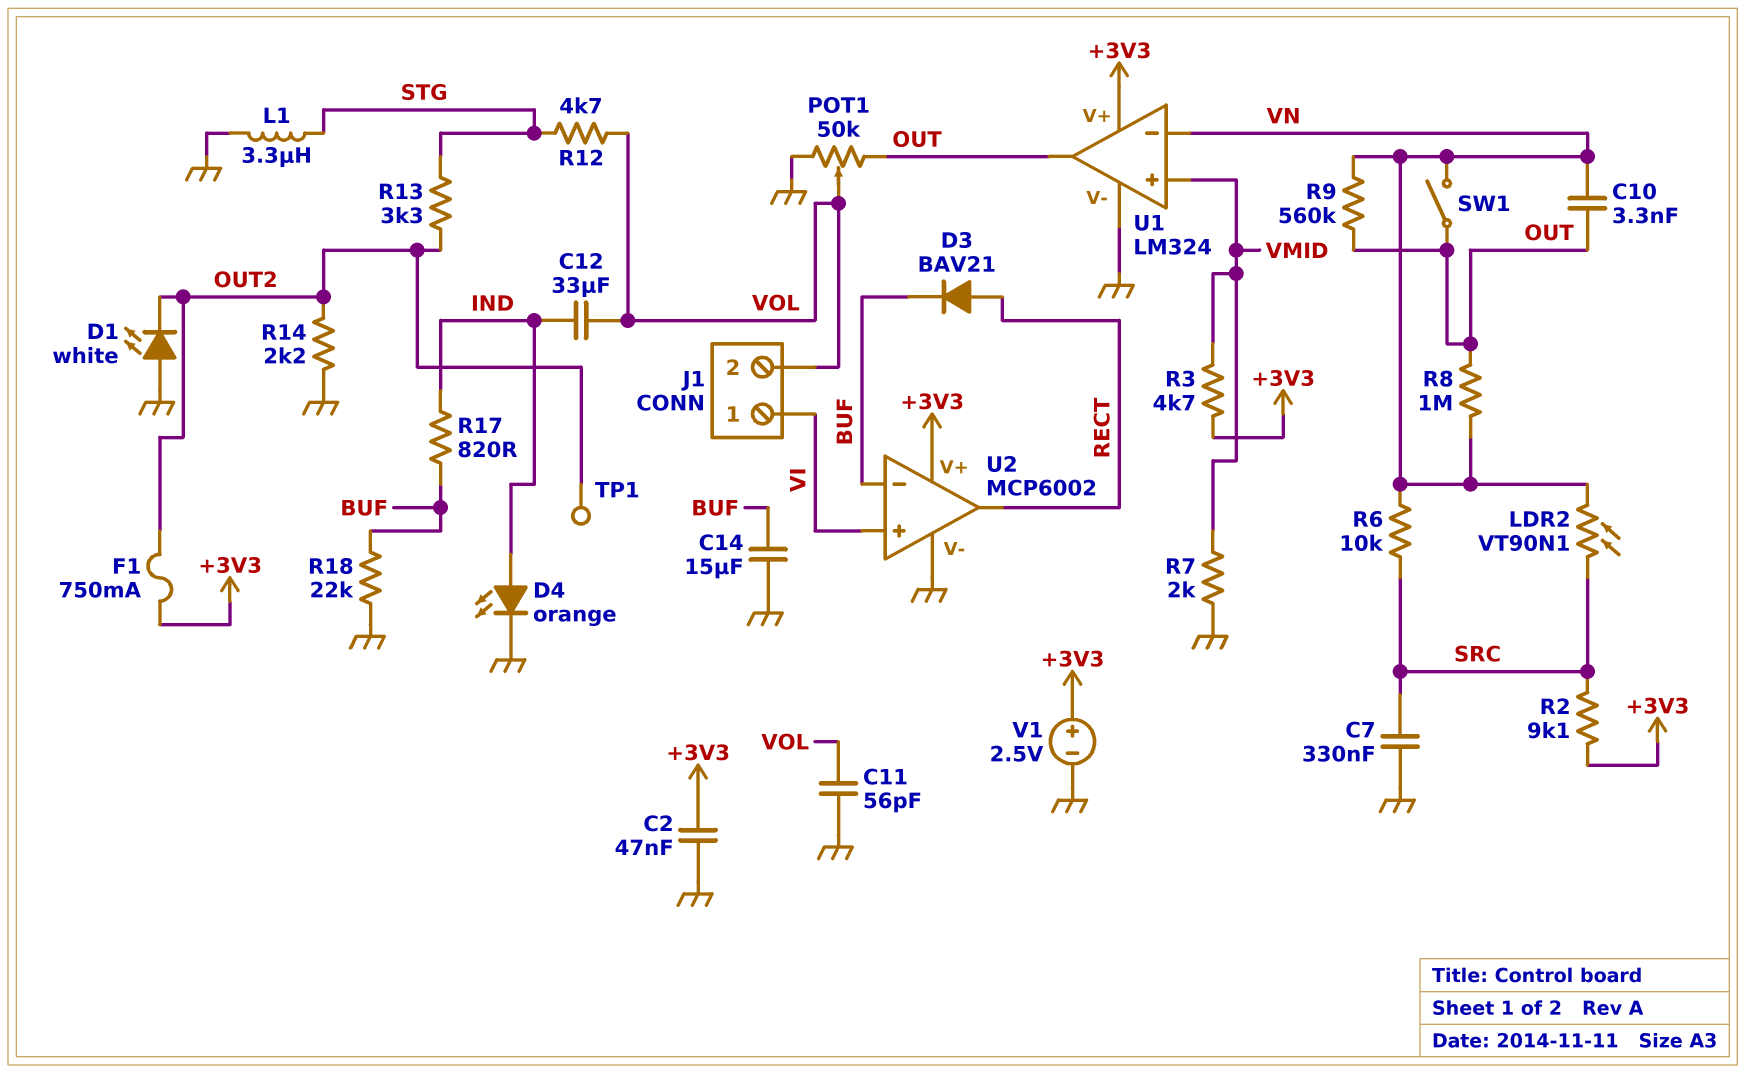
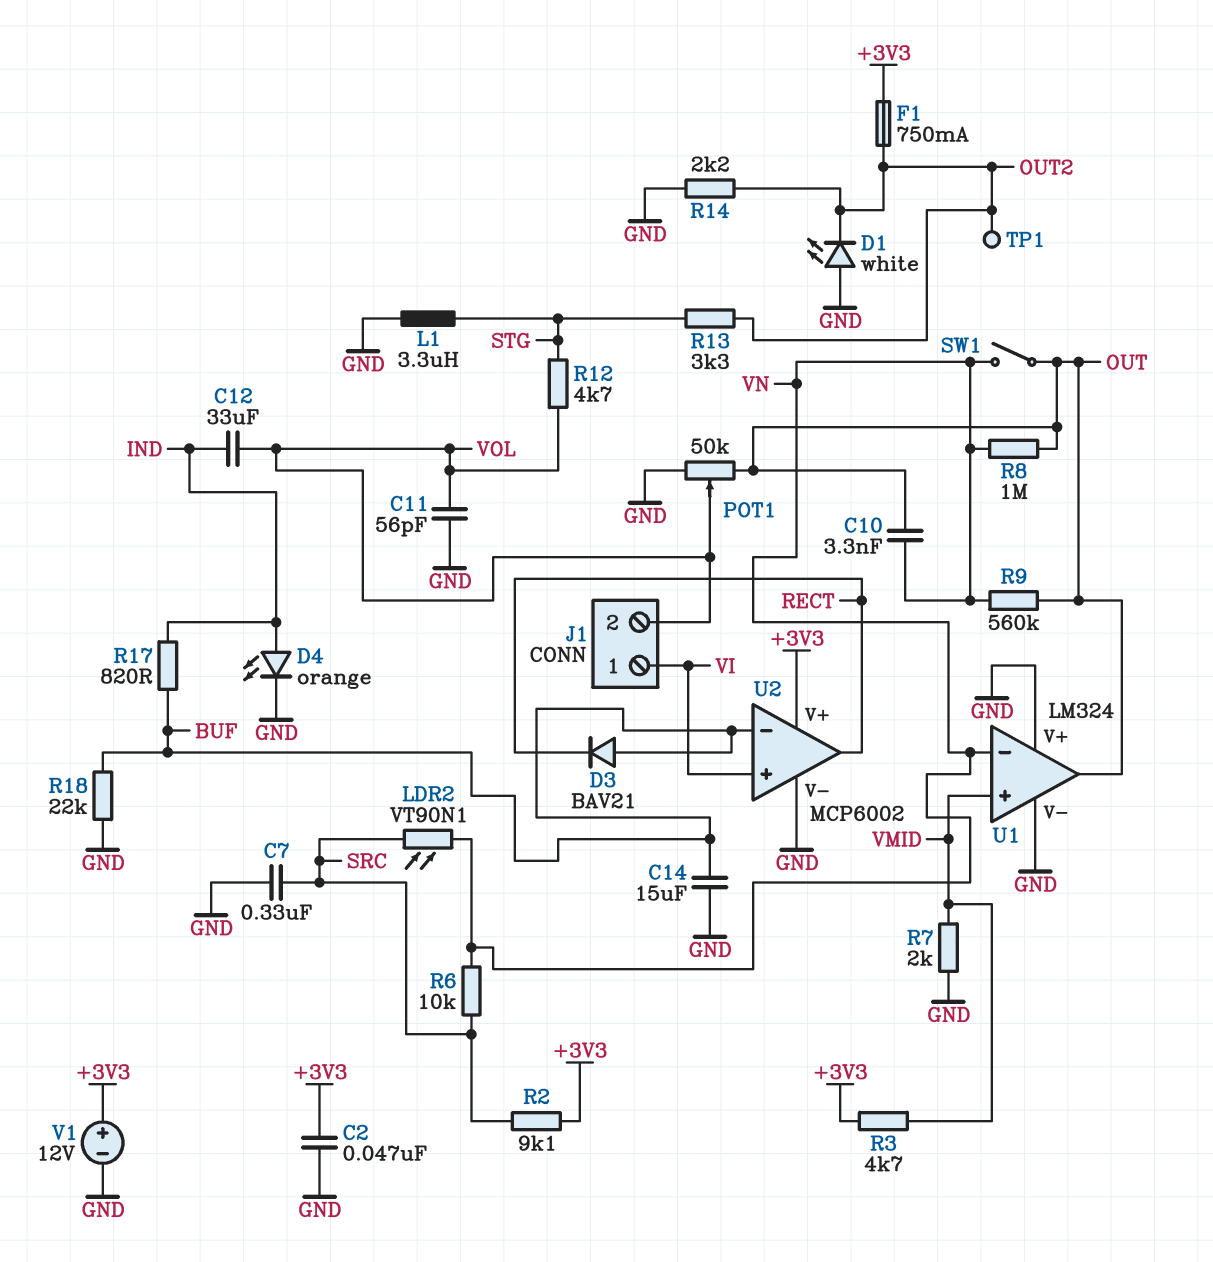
D3: diode BAV21 (A RECT, K BUF) -> diode BAV21 (A BUF, K RECT)
U1 pin V+: +3V3 -> GND
V1: 2.5V (plus +3V3, minus GND) -> 12V (plus +3V3, minus GND)

